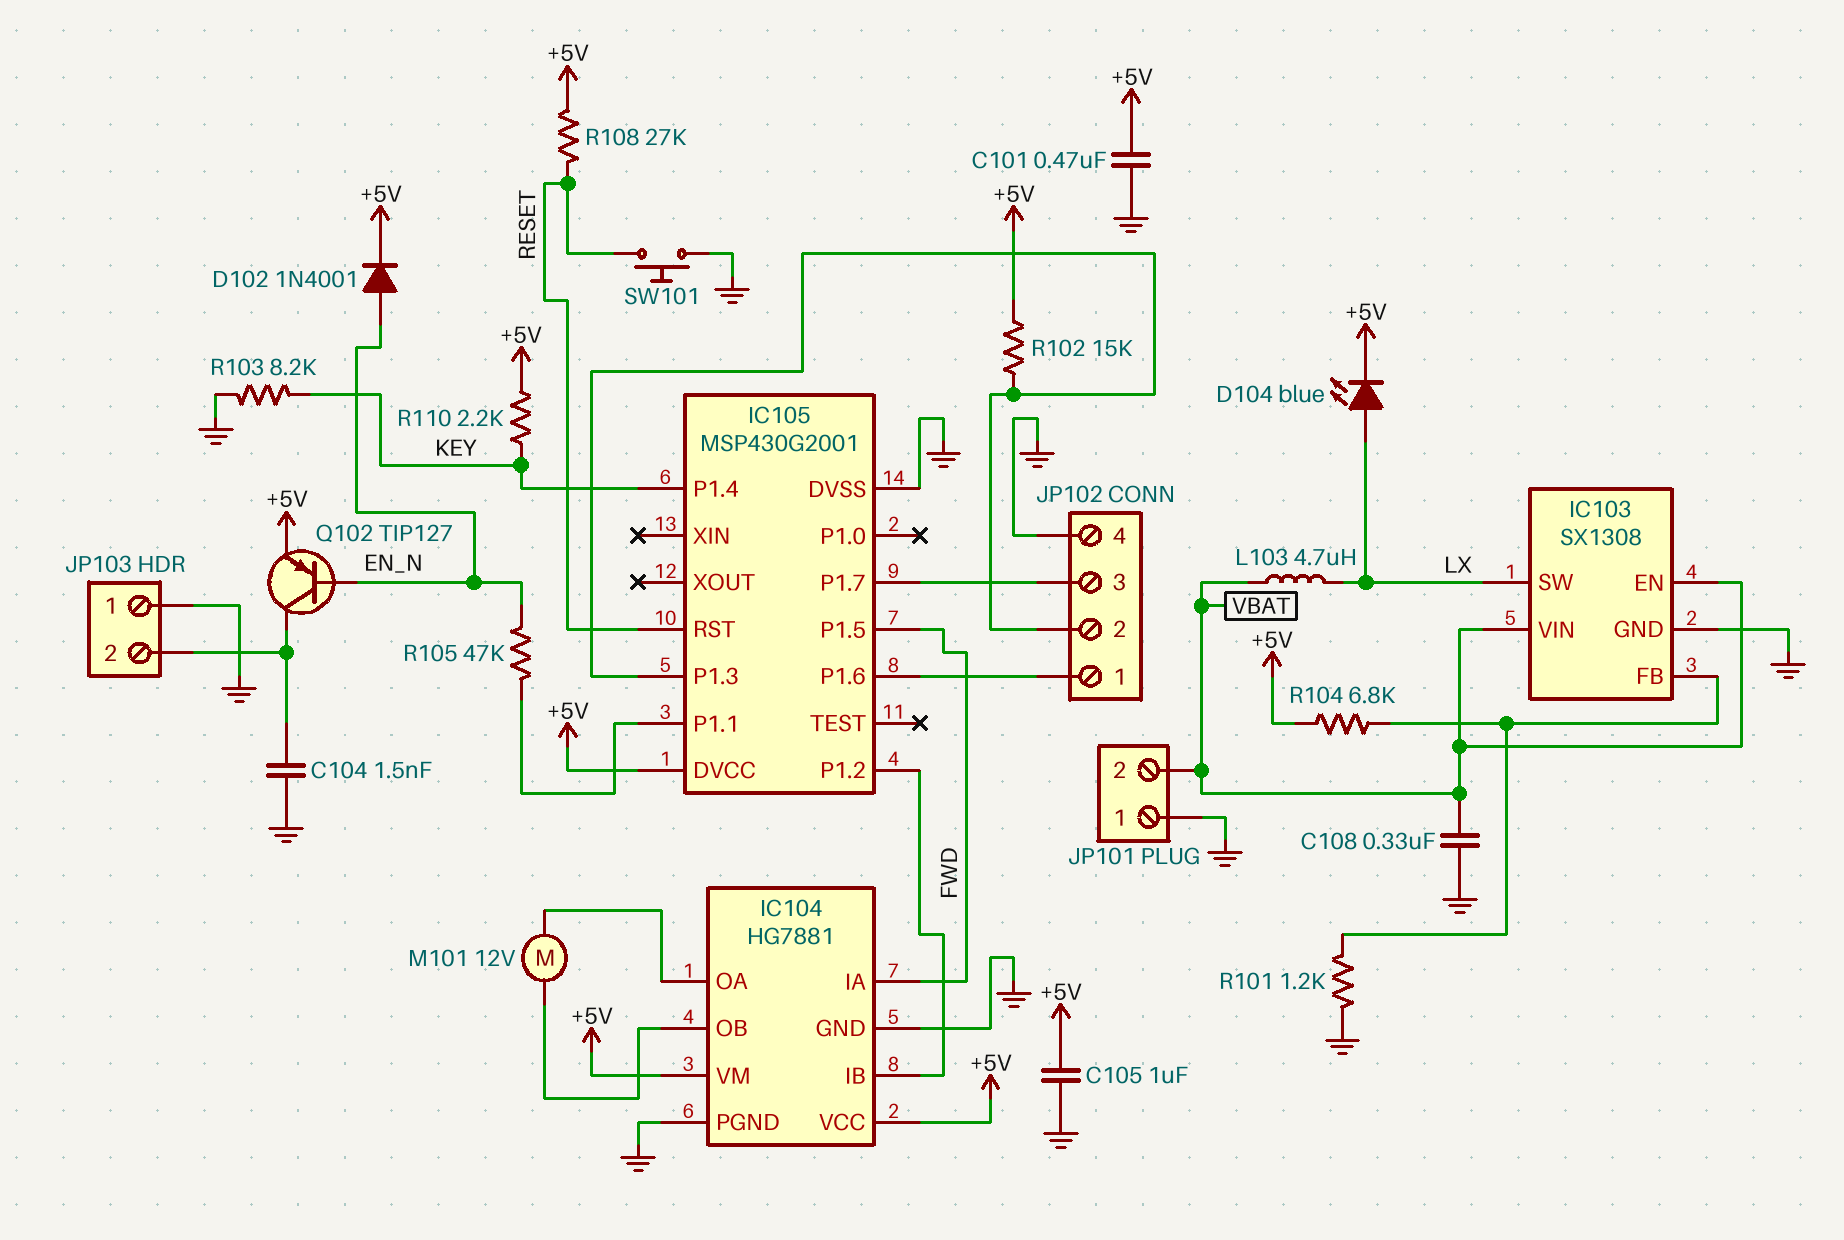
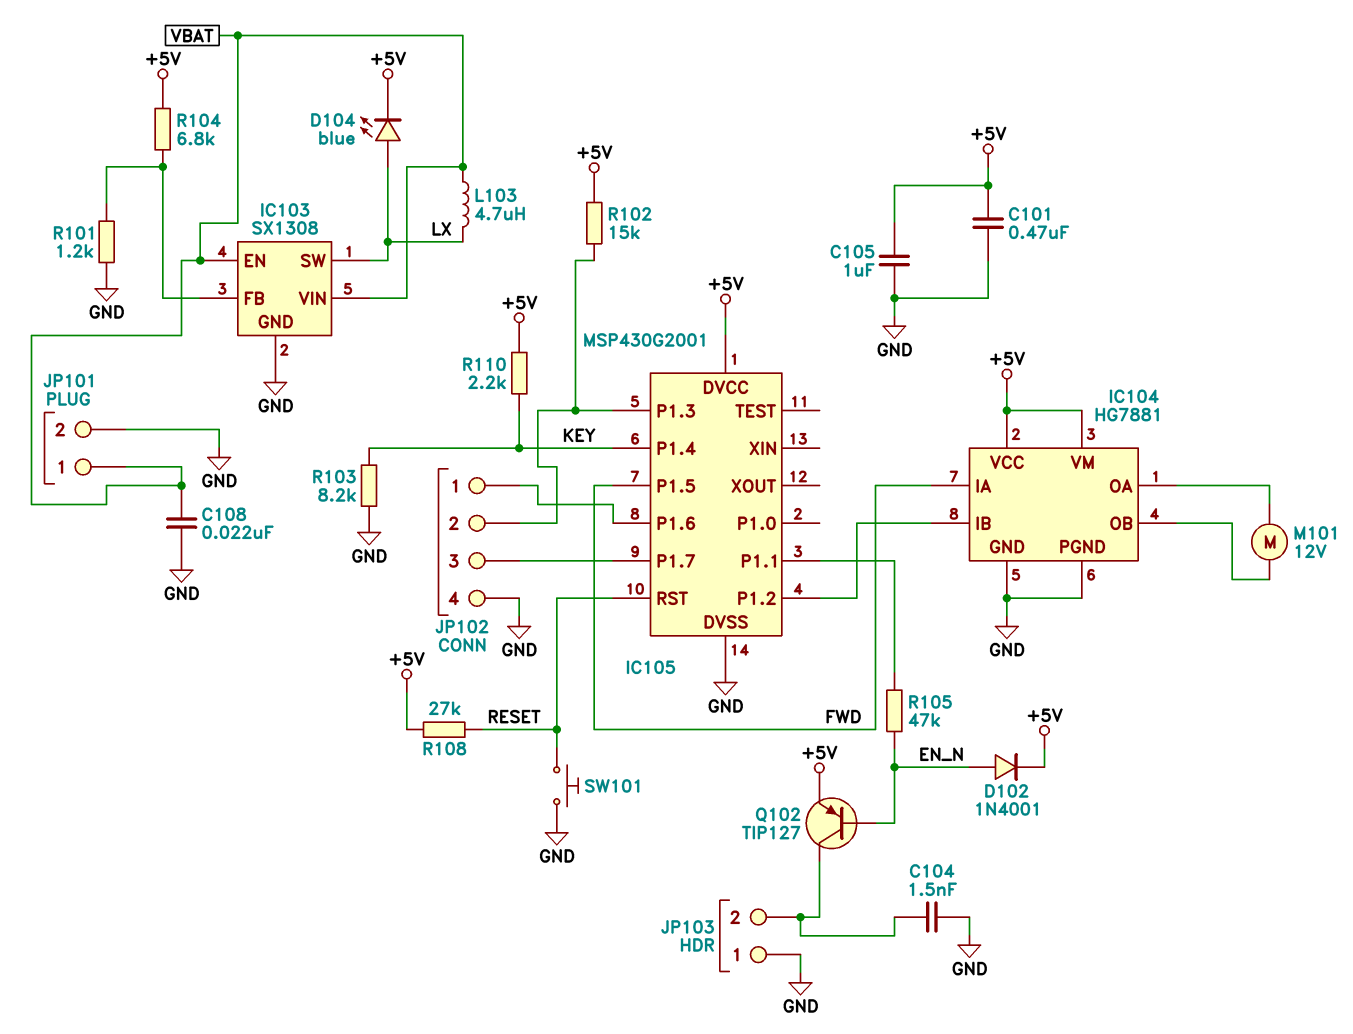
C108: 330nF (GND, VBAT) -> 22nF (GND, VBAT)
JP101 pin 1: GND -> VBAT
JP101 pin 2: VBAT -> GND

